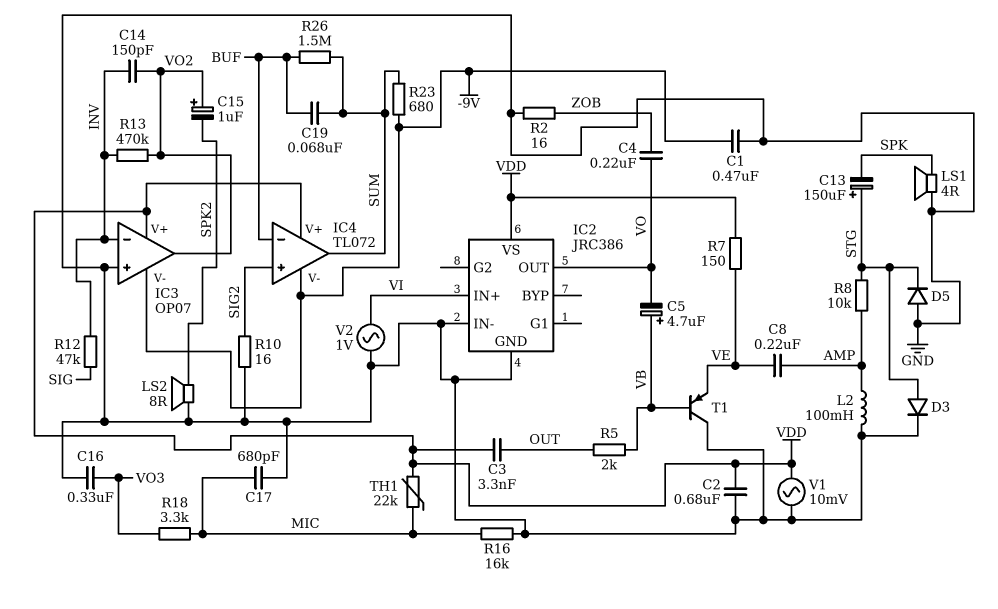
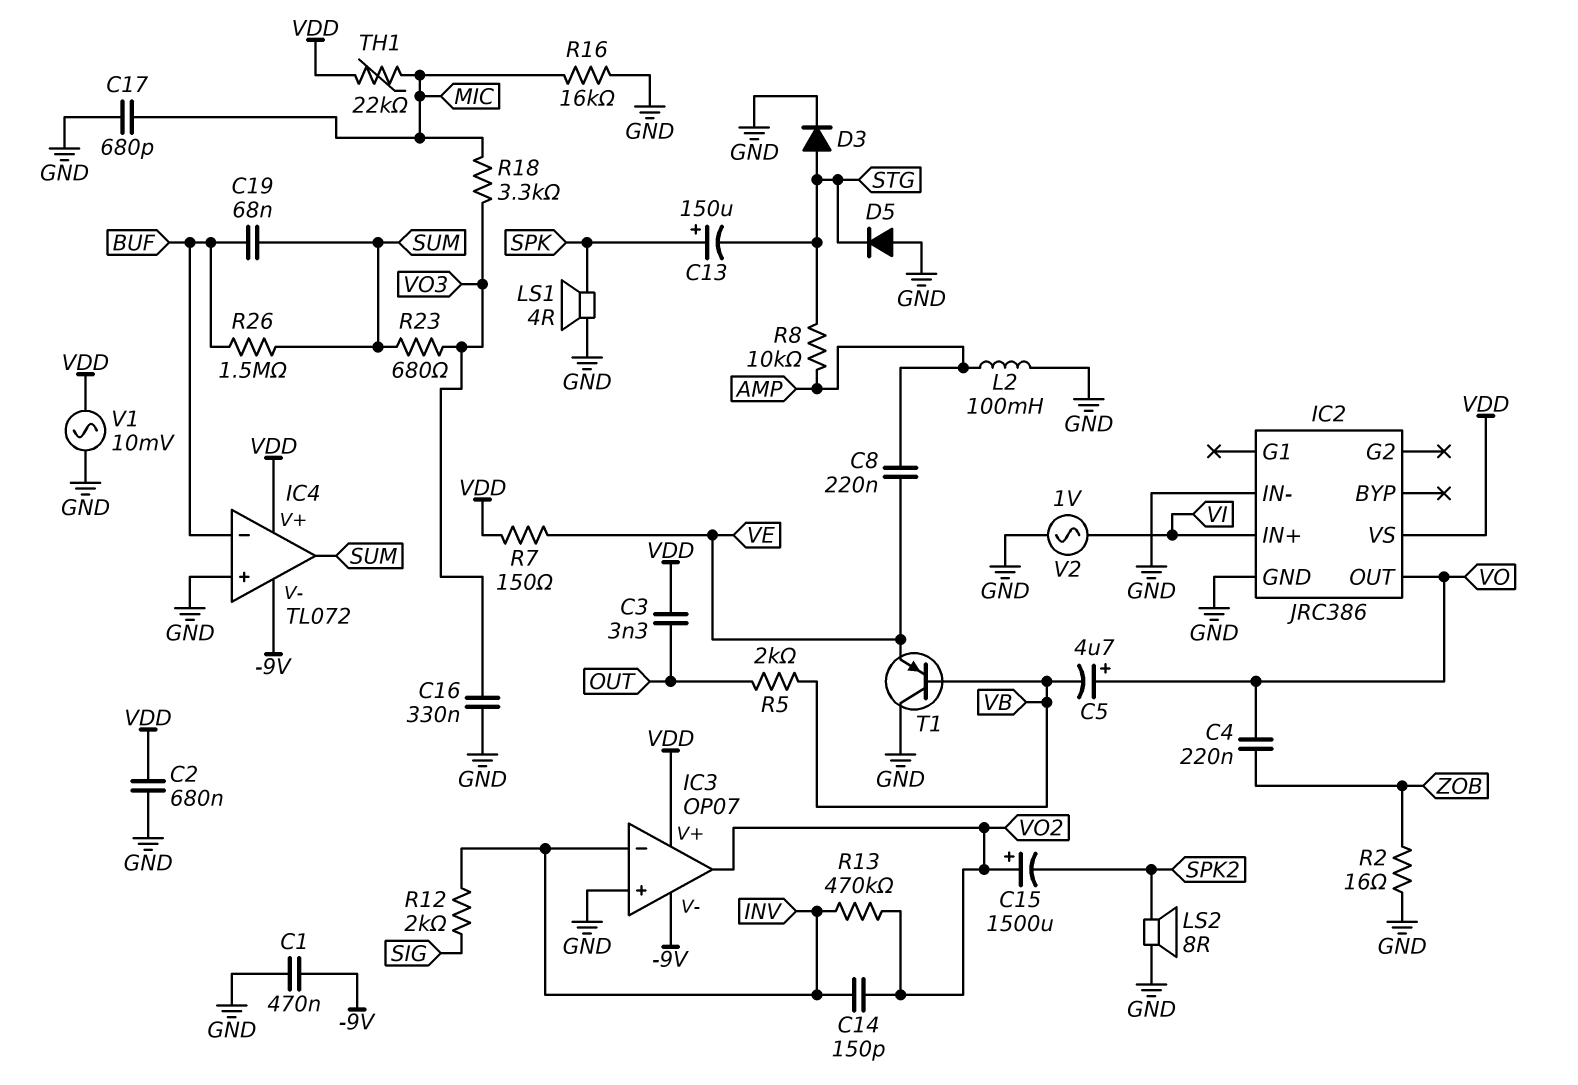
C5: 4.7uF (plus VB, minus VO) -> 4.7uF (plus VO, minus VB)
C13: 150uF (plus STG, minus SPK) -> 150uF (plus SPK, minus STG)
C15: 1uF (plus VO2, minus SPK2) -> 1500uF (plus VO2, minus SPK2)
IC4 pin in+: SIG2 -> GND
R10: 16 (GND, SIG2) -> none
R12: 47k (INV, SIG) -> 2k (INV, SIG)
R23: 680 (-9V, SUM) -> 680 (SUM, VO3)

